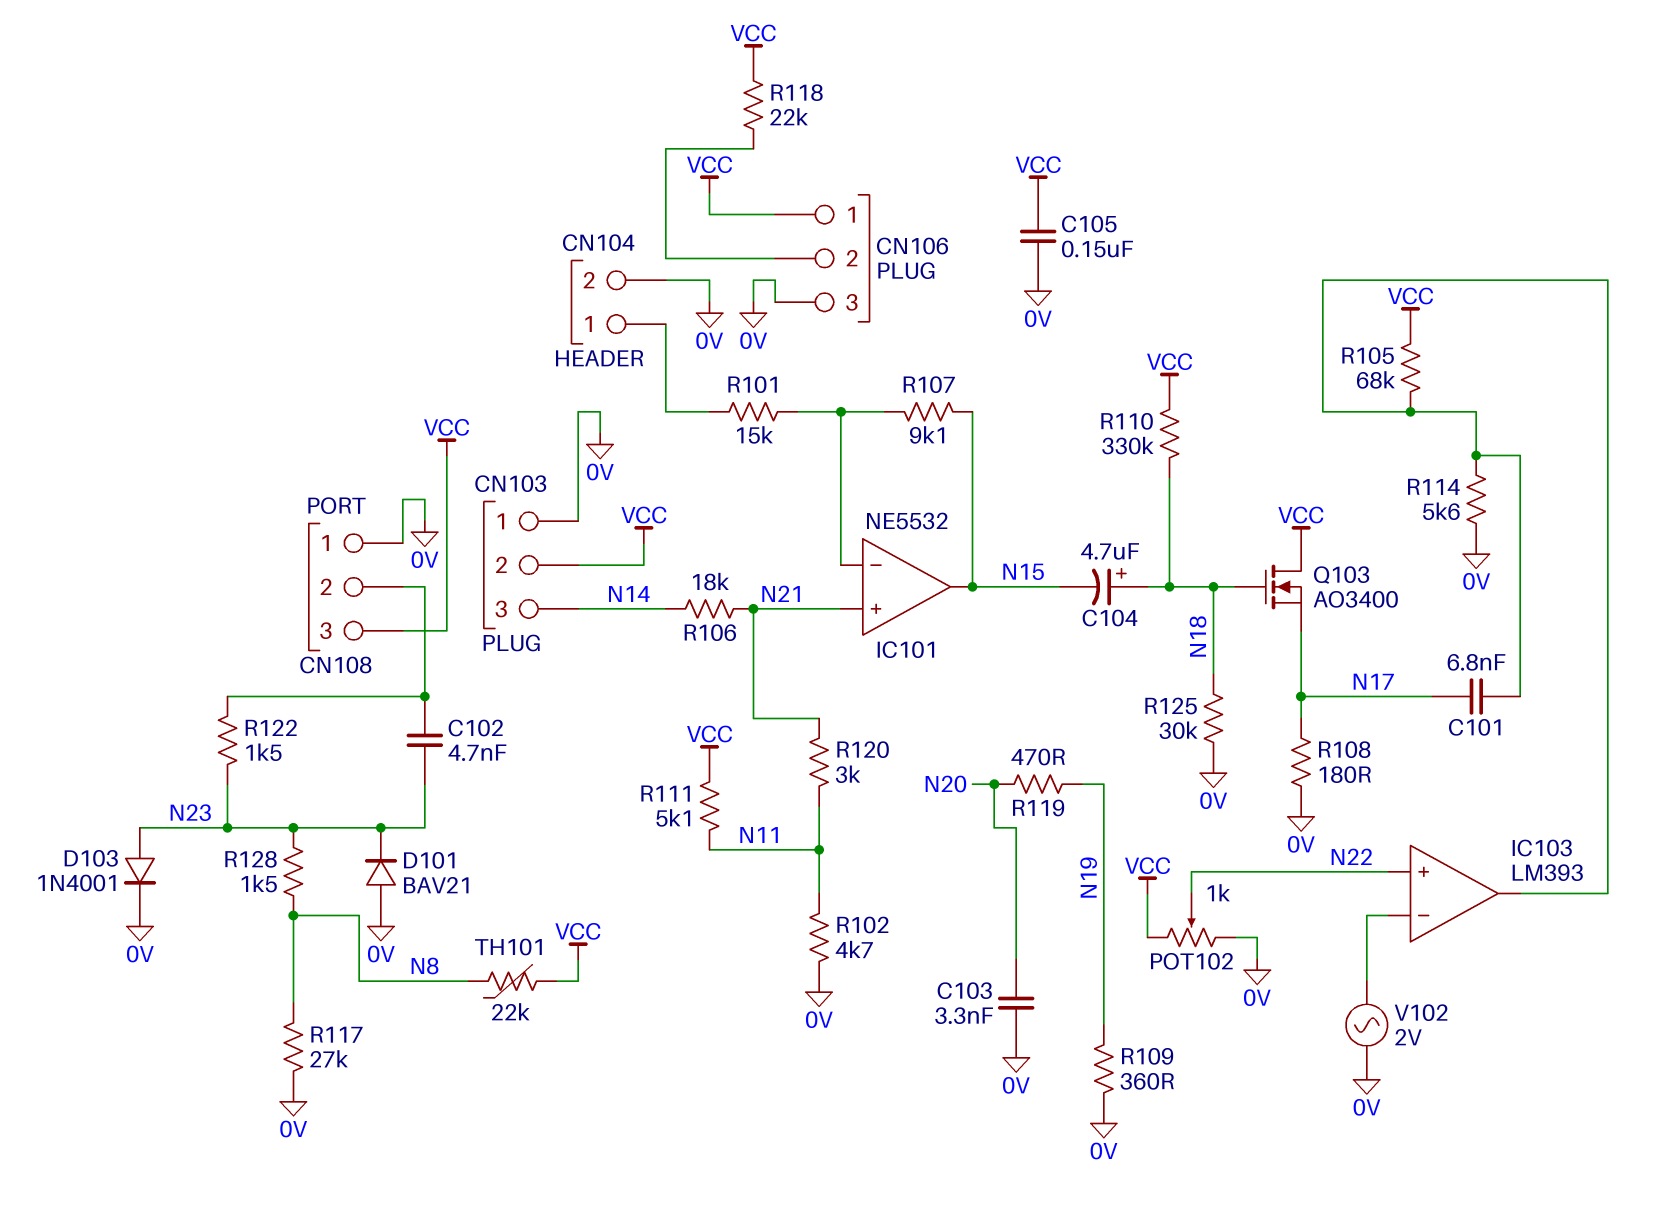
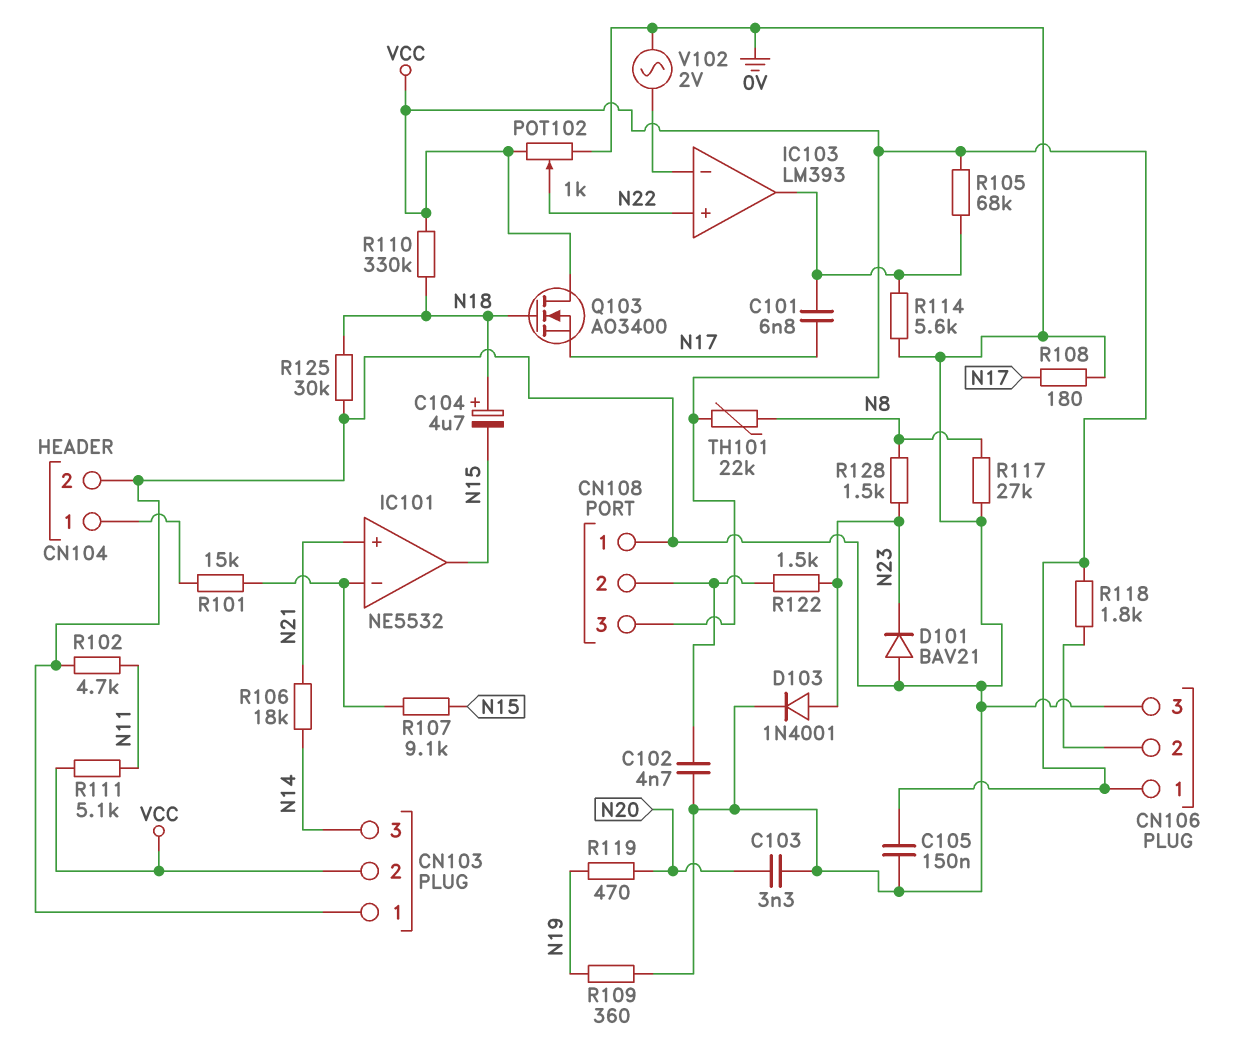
C102: 4.7nF (CN108/2, N23) -> 4.7nF (0V, CN108/2)
R118: 22k (CN106/2, VCC) -> 1.8k (CN106/2, VCC)
R120: 3k (N11, N21) -> none

